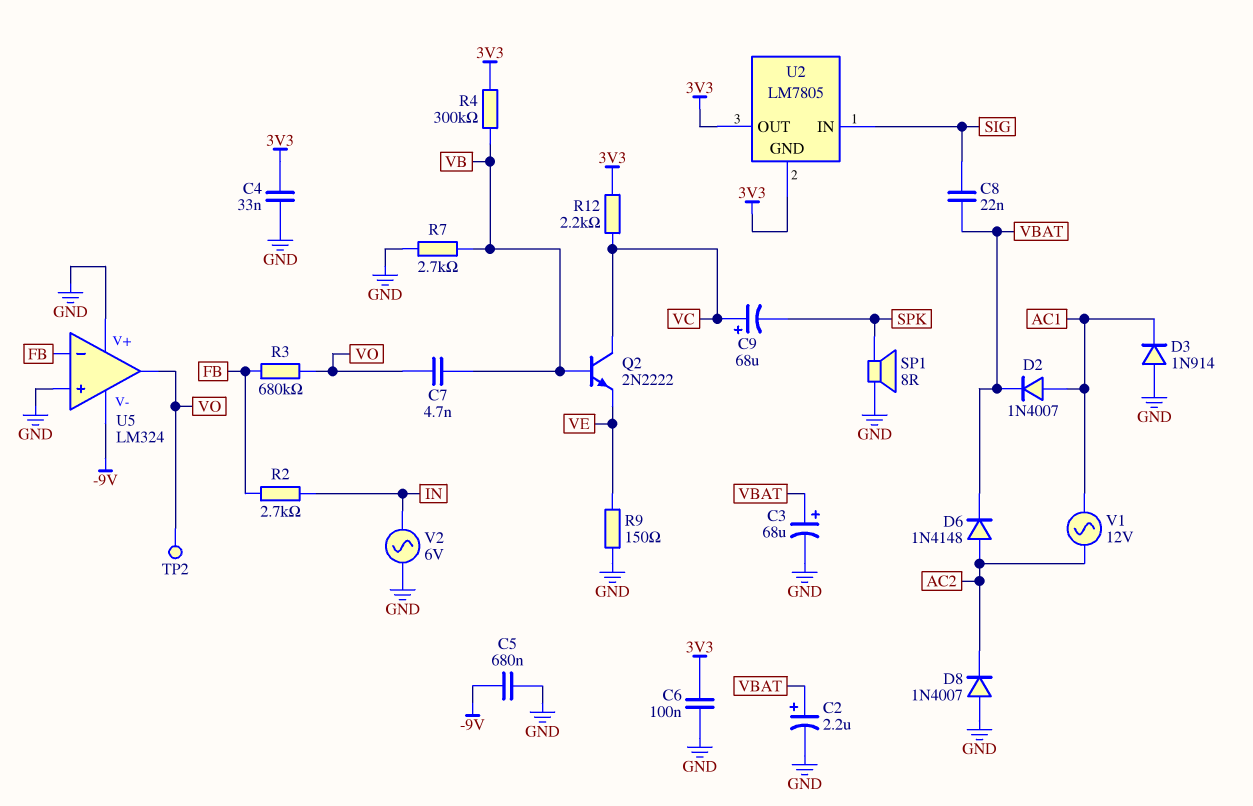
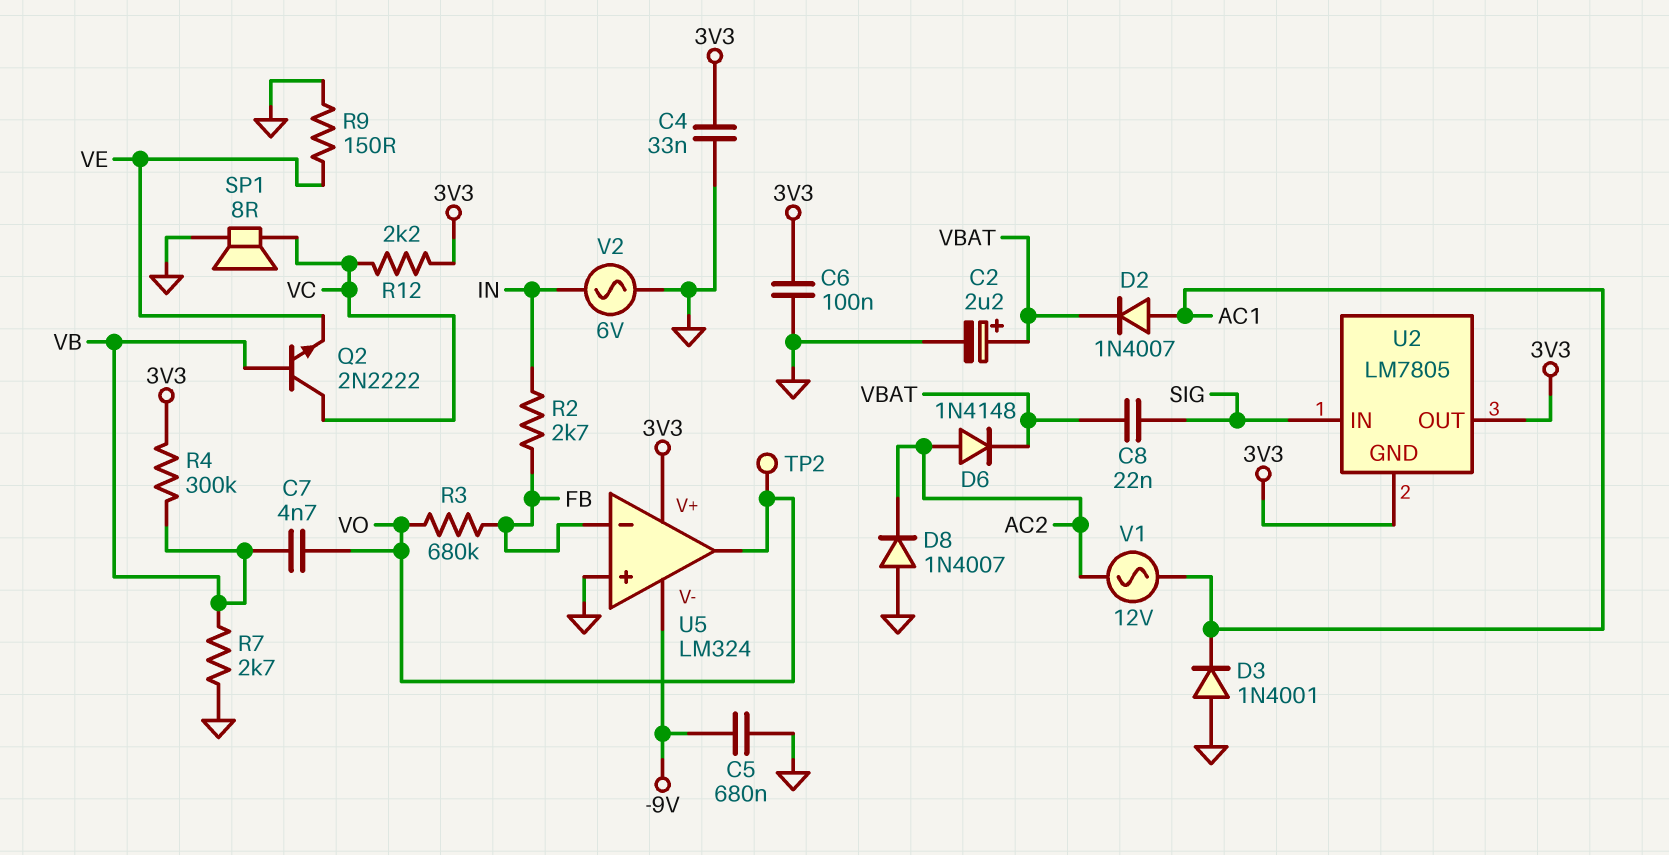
C3: 68uF (plus VBAT, minus GND) -> none
C9: 68uF (plus VC, minus SPK) -> none
D3: diode 1N914 (A GND, K AC1) -> diode 1N4001 (A GND, K AC1)
SP1: speaker 8R (GND, SPK) -> speaker 8R (GND, VC)
U5 pin V+: GND -> 3V3

